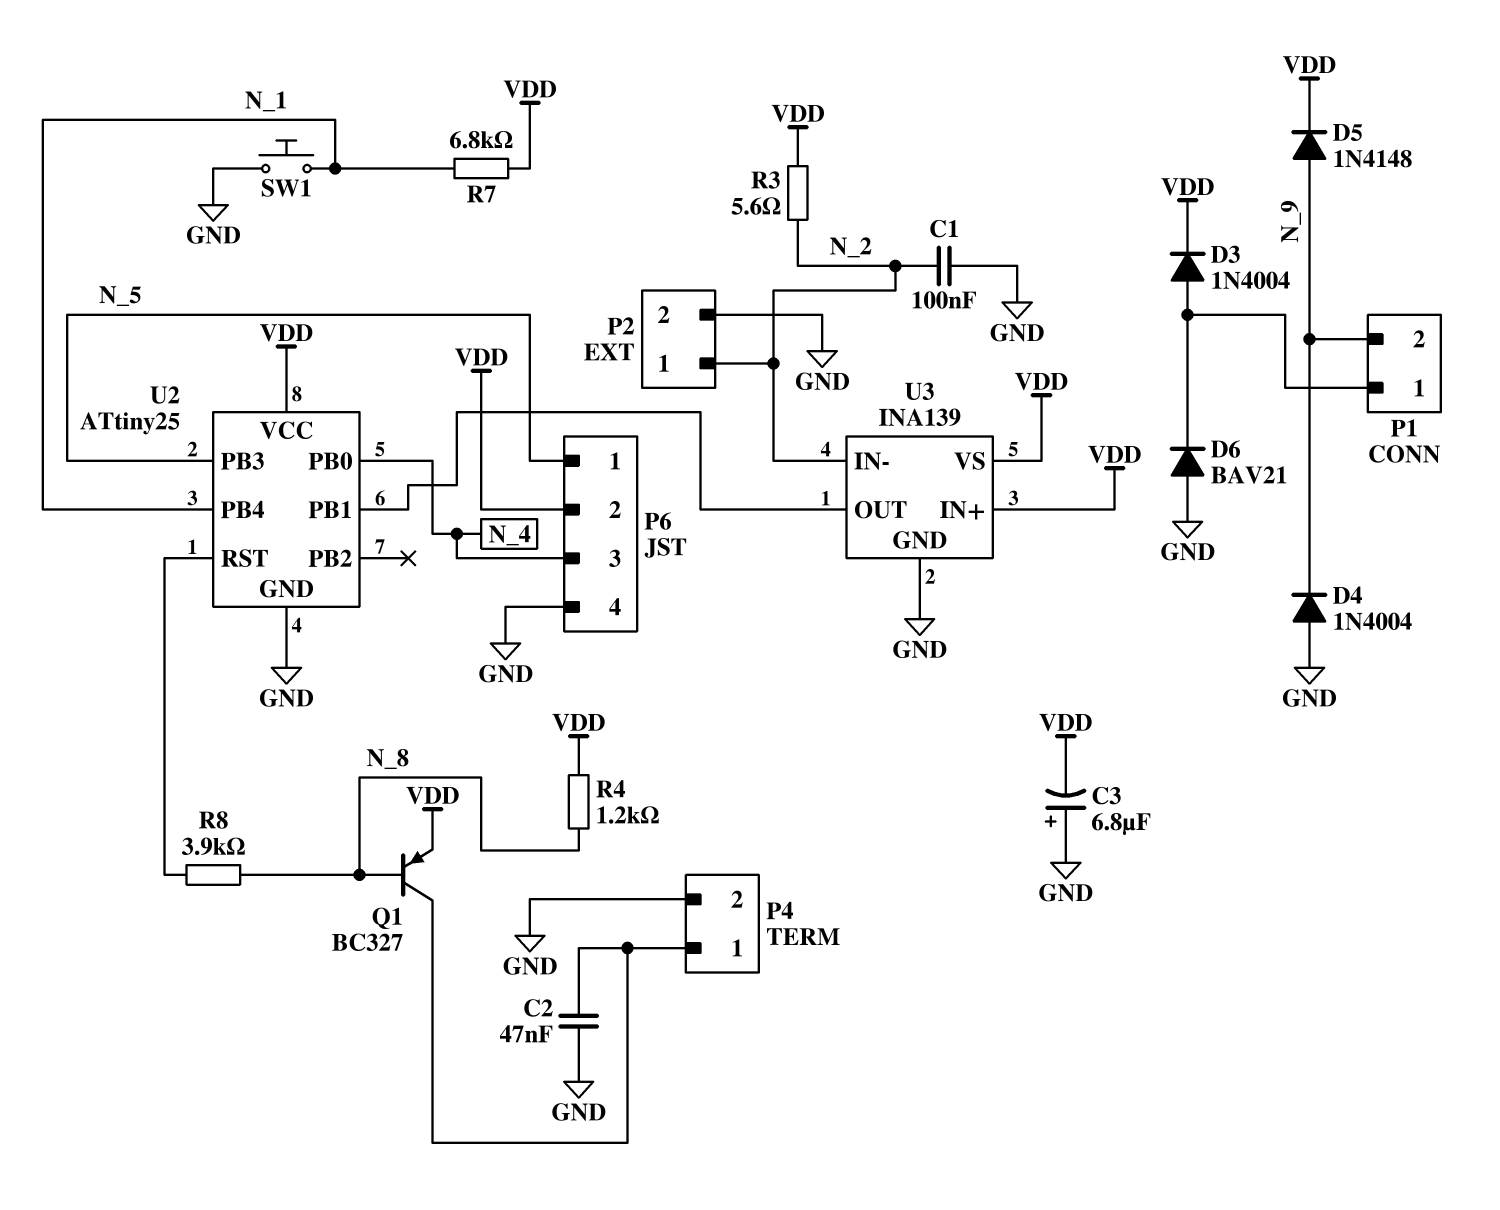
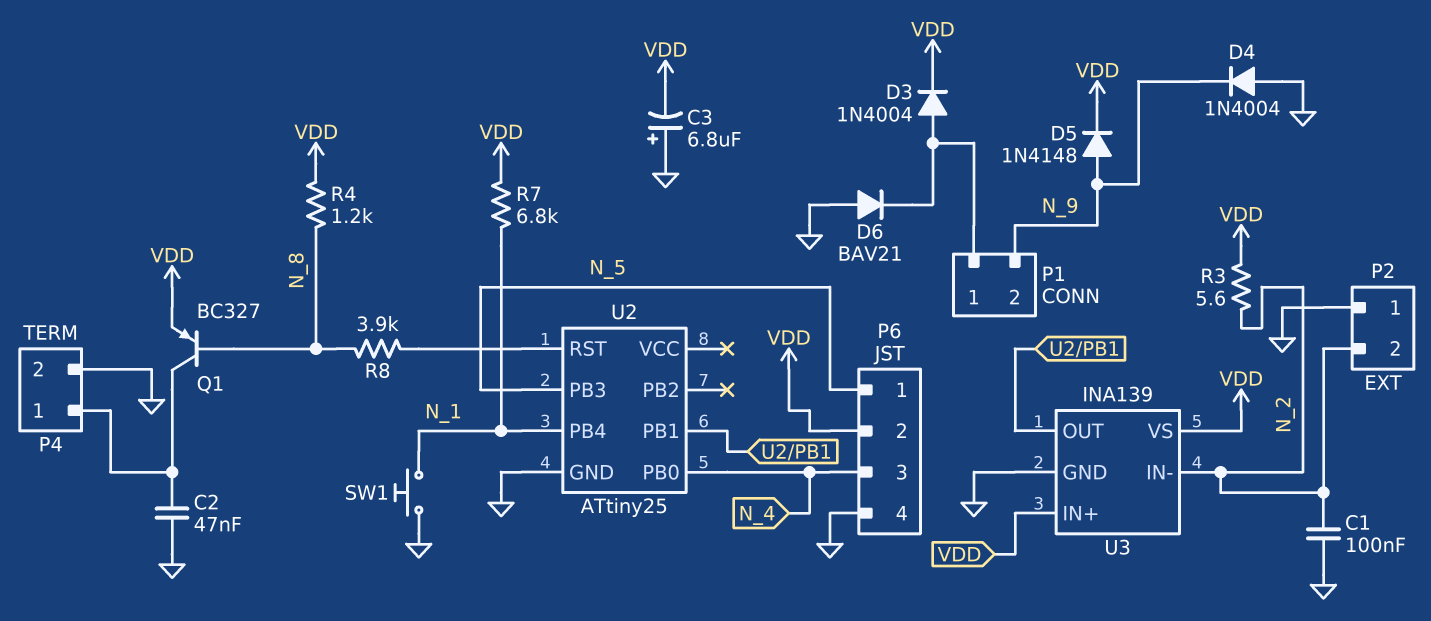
P2 pin 1: N_2 -> GND
P2 pin 2: GND -> N_2
U2 pin VCC: VDD -> none

